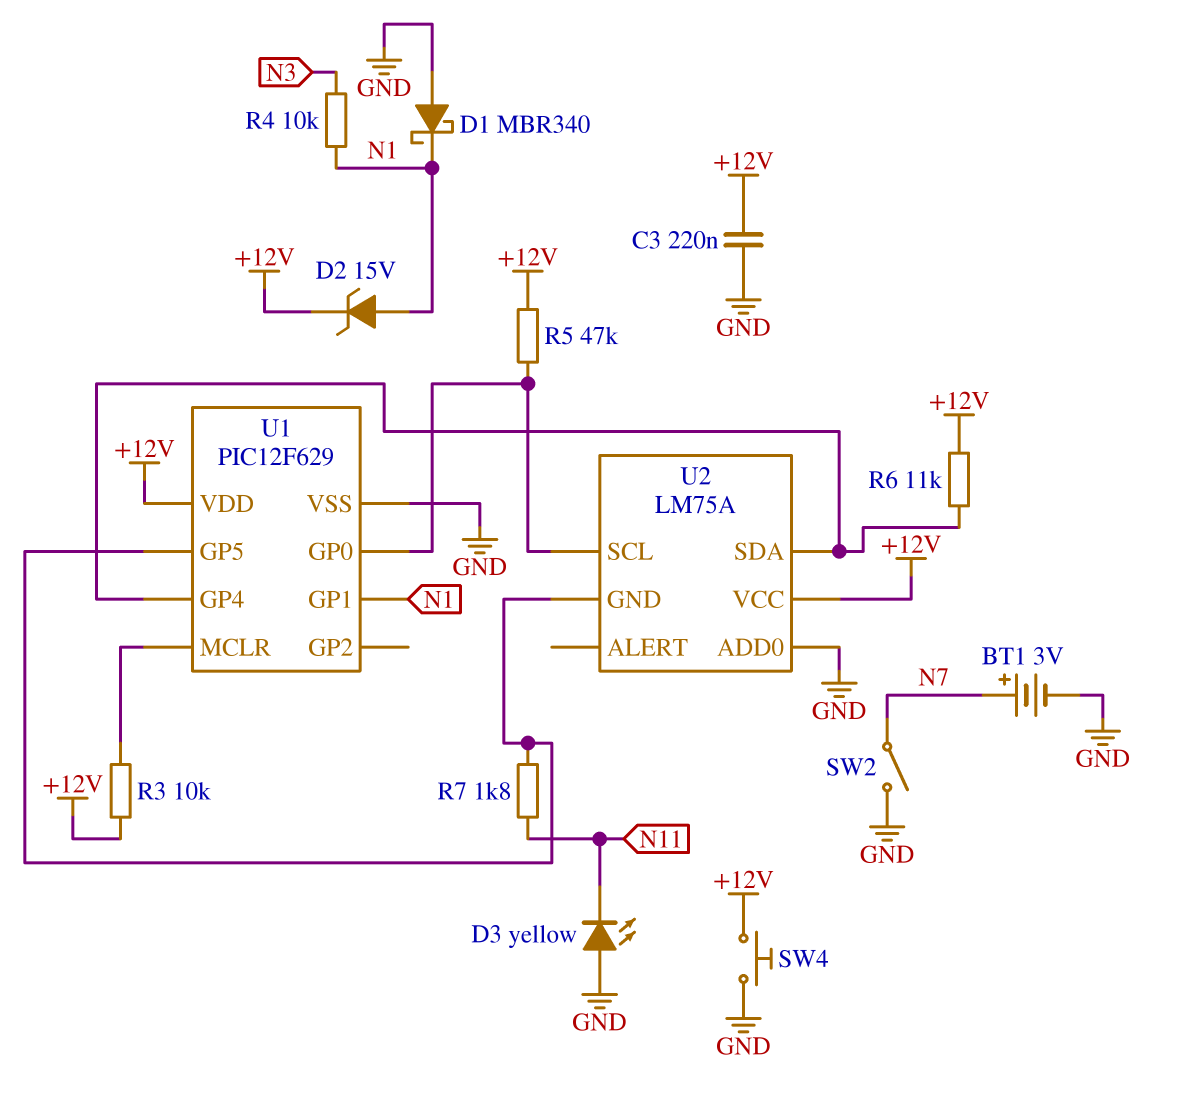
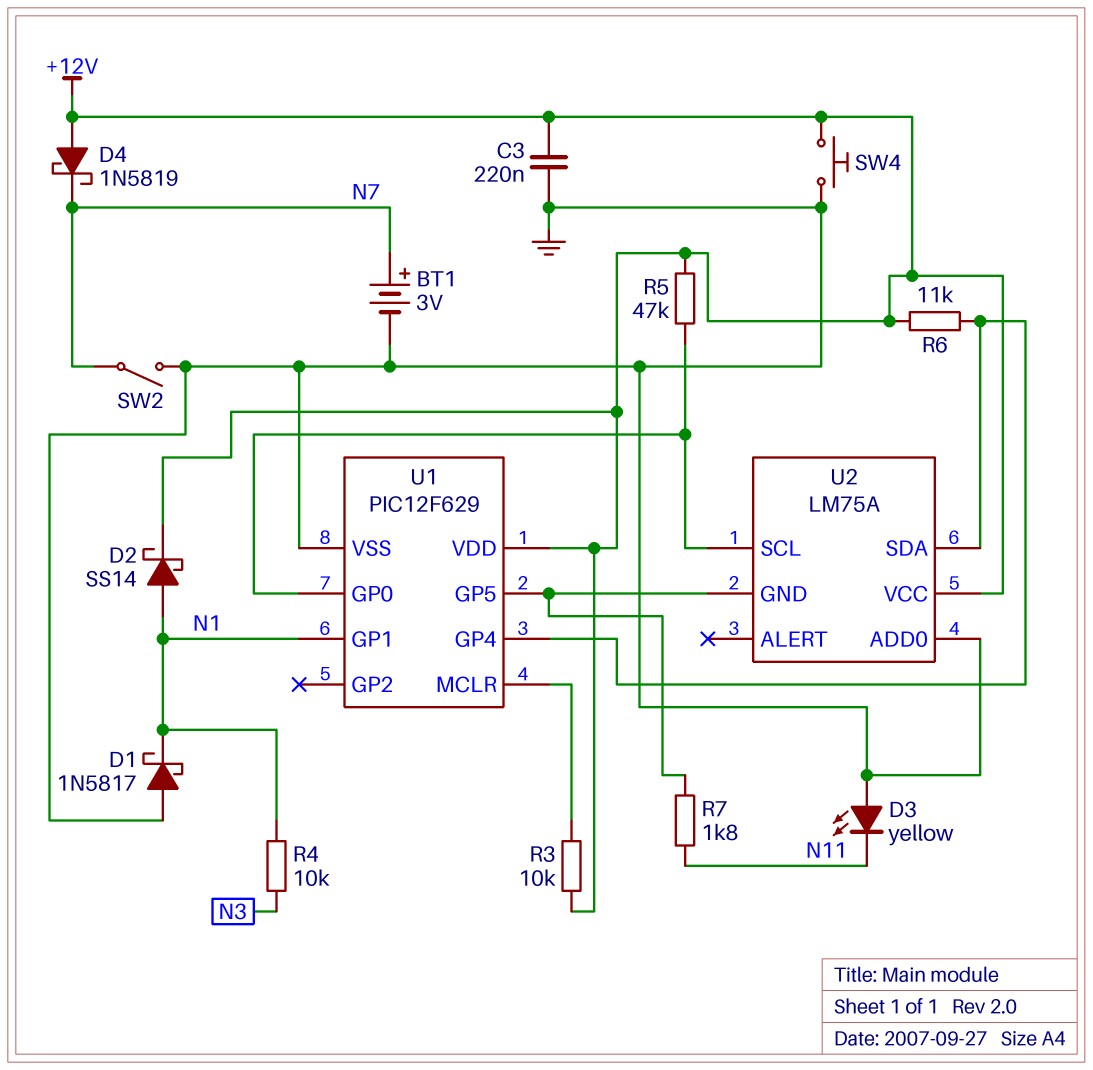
D1: schottky MBR340 (A GND, K N1) -> schottky 1N5817 (A GND, K N1)
D2: zener 15V (A N1, K +12V) -> schottky SS14 (A N1, K +12V)
D4: none -> schottky 1N5819 (A +12V, K N7)

